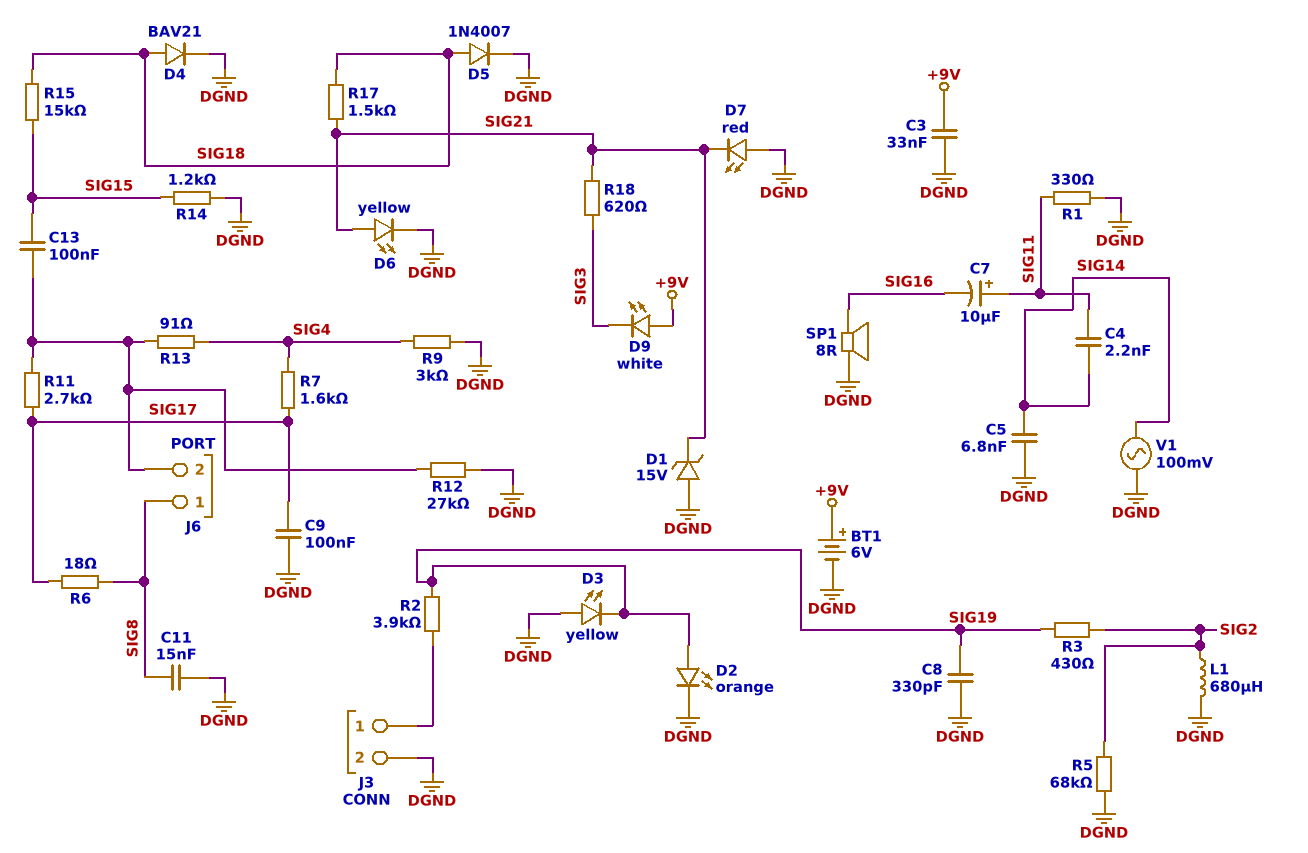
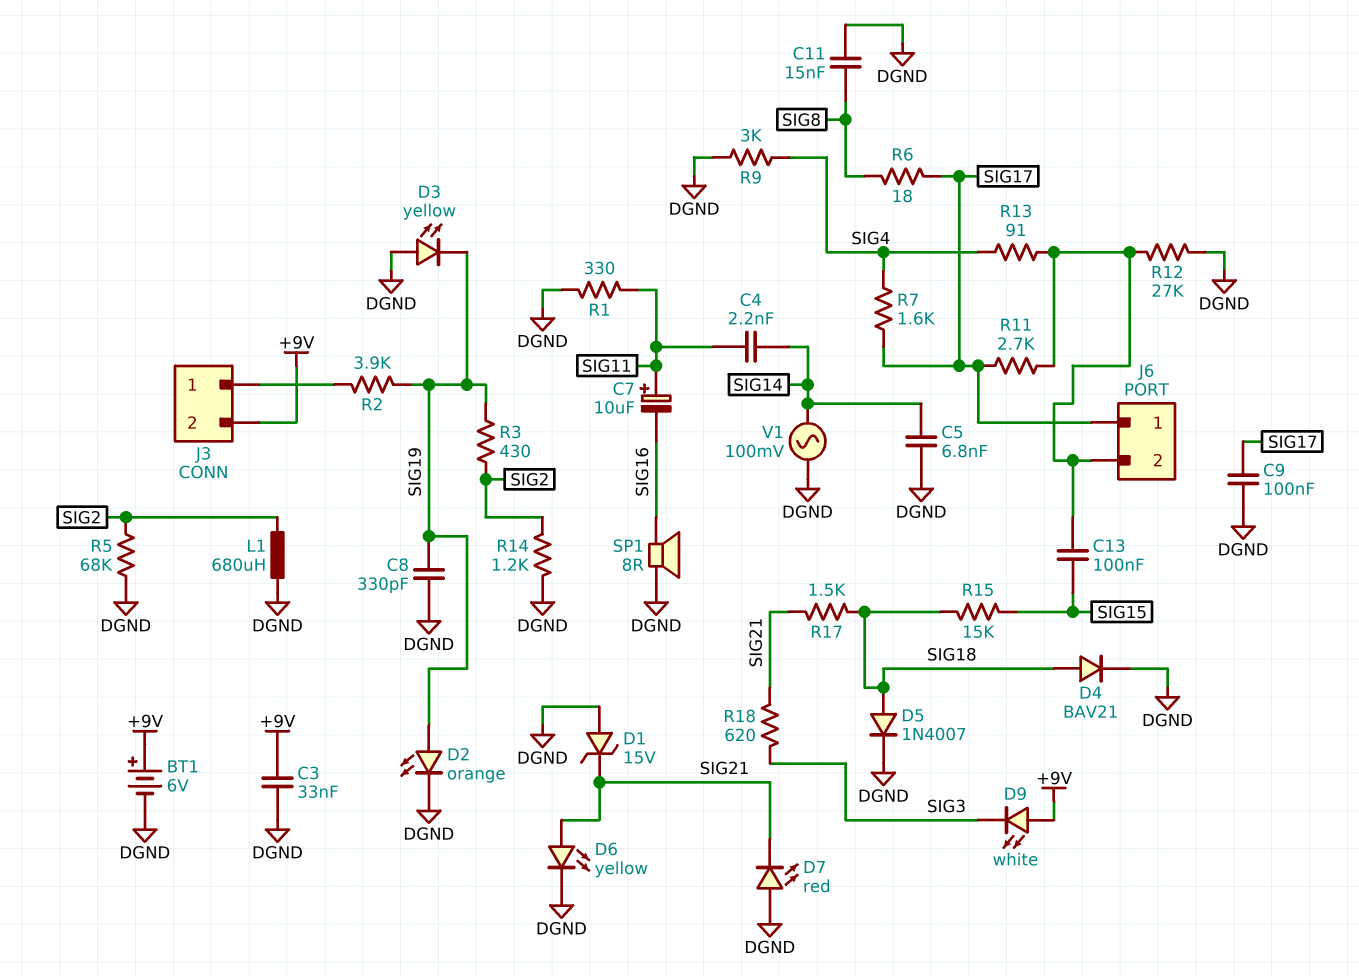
J3 pin 2: DGND -> +9V
J6 pin 1: SIG8 -> SIG17
R14: 1.2k (DGND, SIG15) -> 1.2k (DGND, SIG2)

